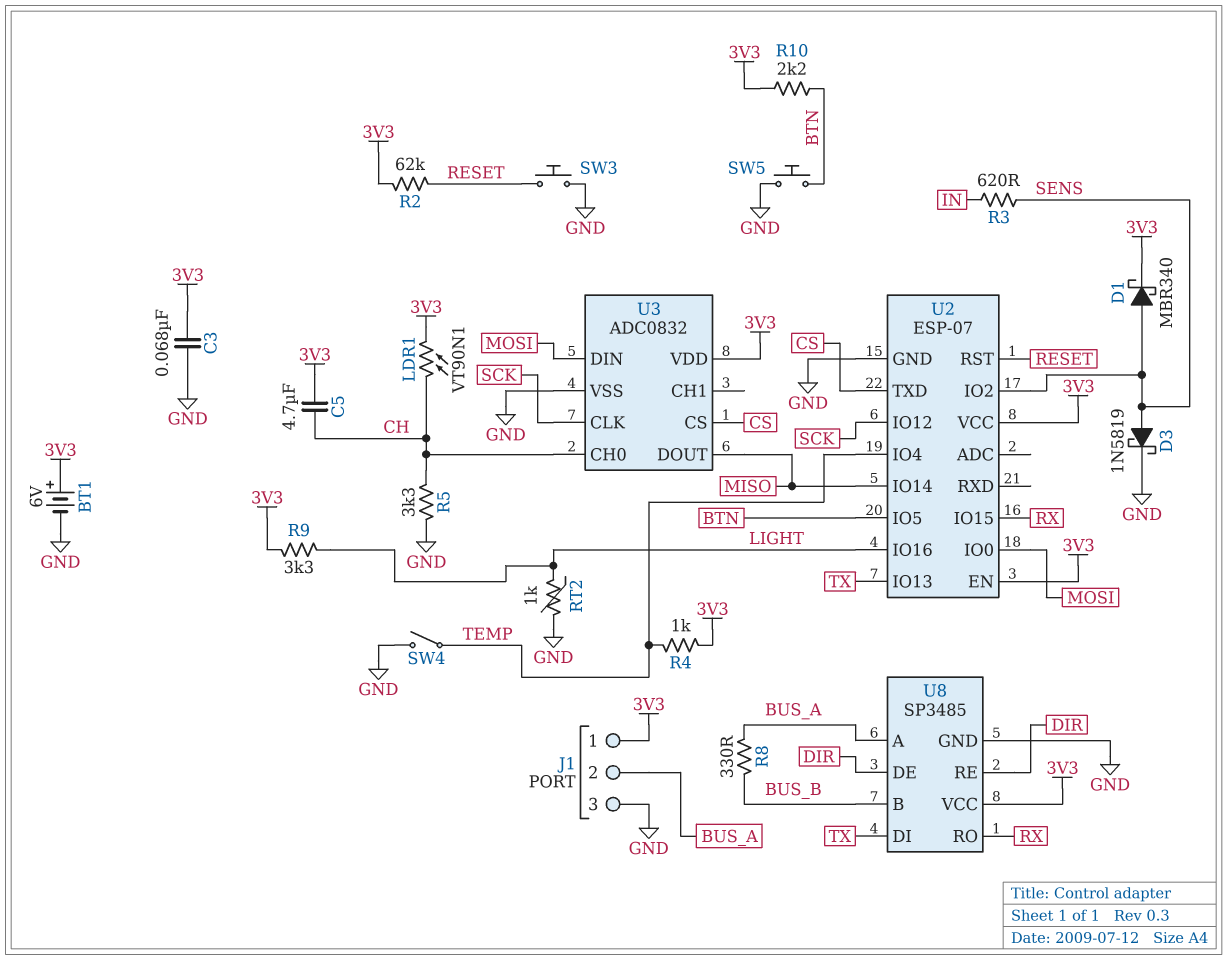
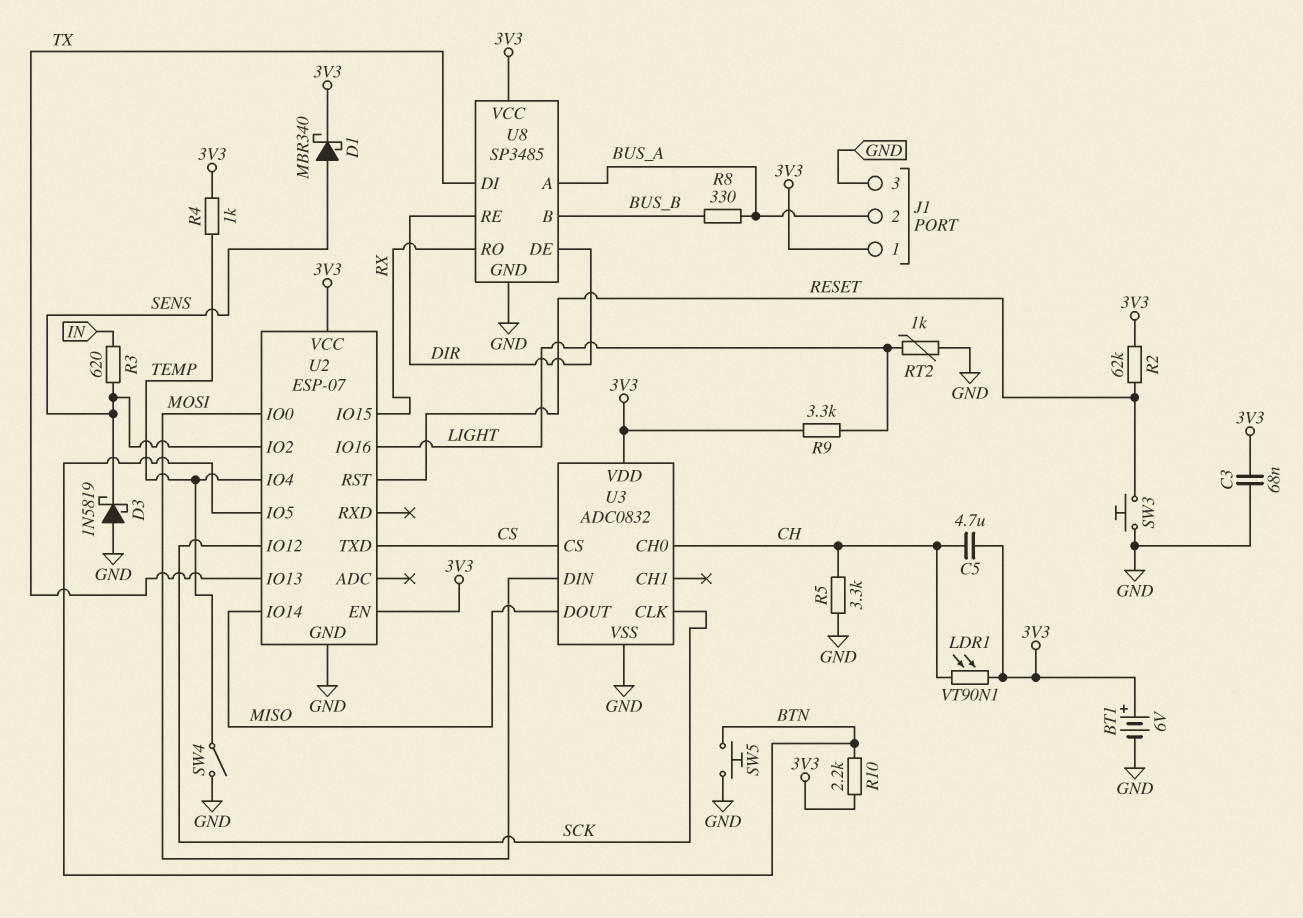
D3: schottky 1N5819 (A SENS, K GND) -> schottky 1N5819 (A GND, K SENS)

